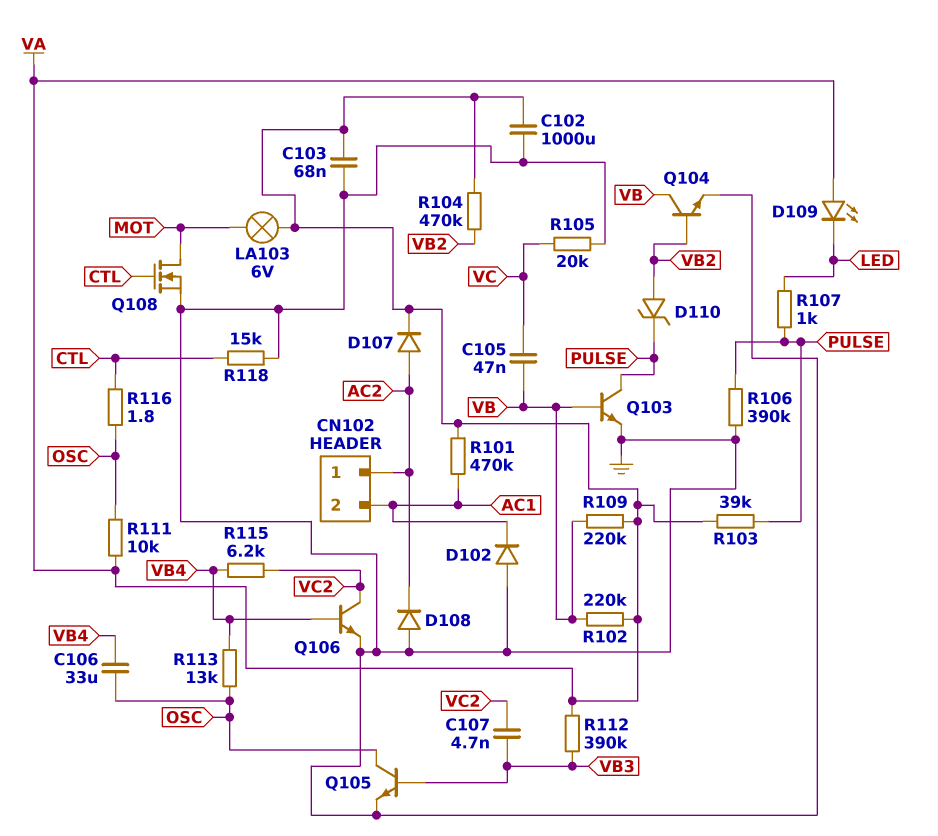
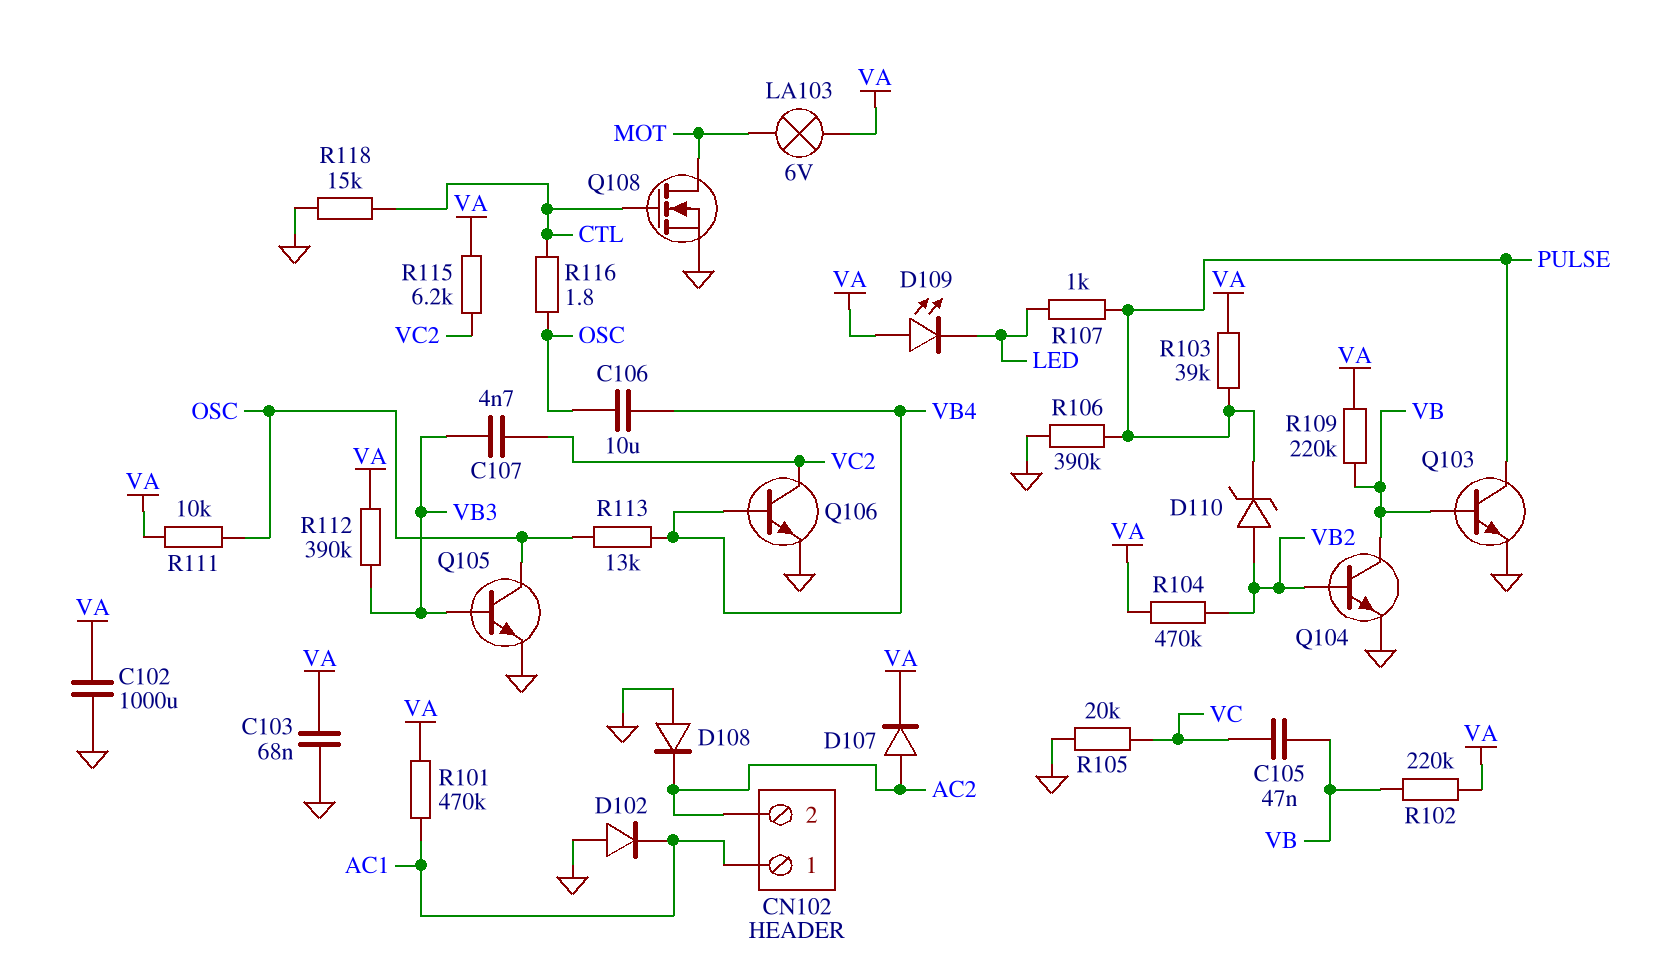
C106: 33uF (OSC, VB4) -> 10uF (OSC, VB4)
CN102 pin 1: AC2 -> AC1
CN102 pin 2: AC1 -> AC2
R115: 6.2k (VB4, VC2) -> 6.2k (VA, VC2)

